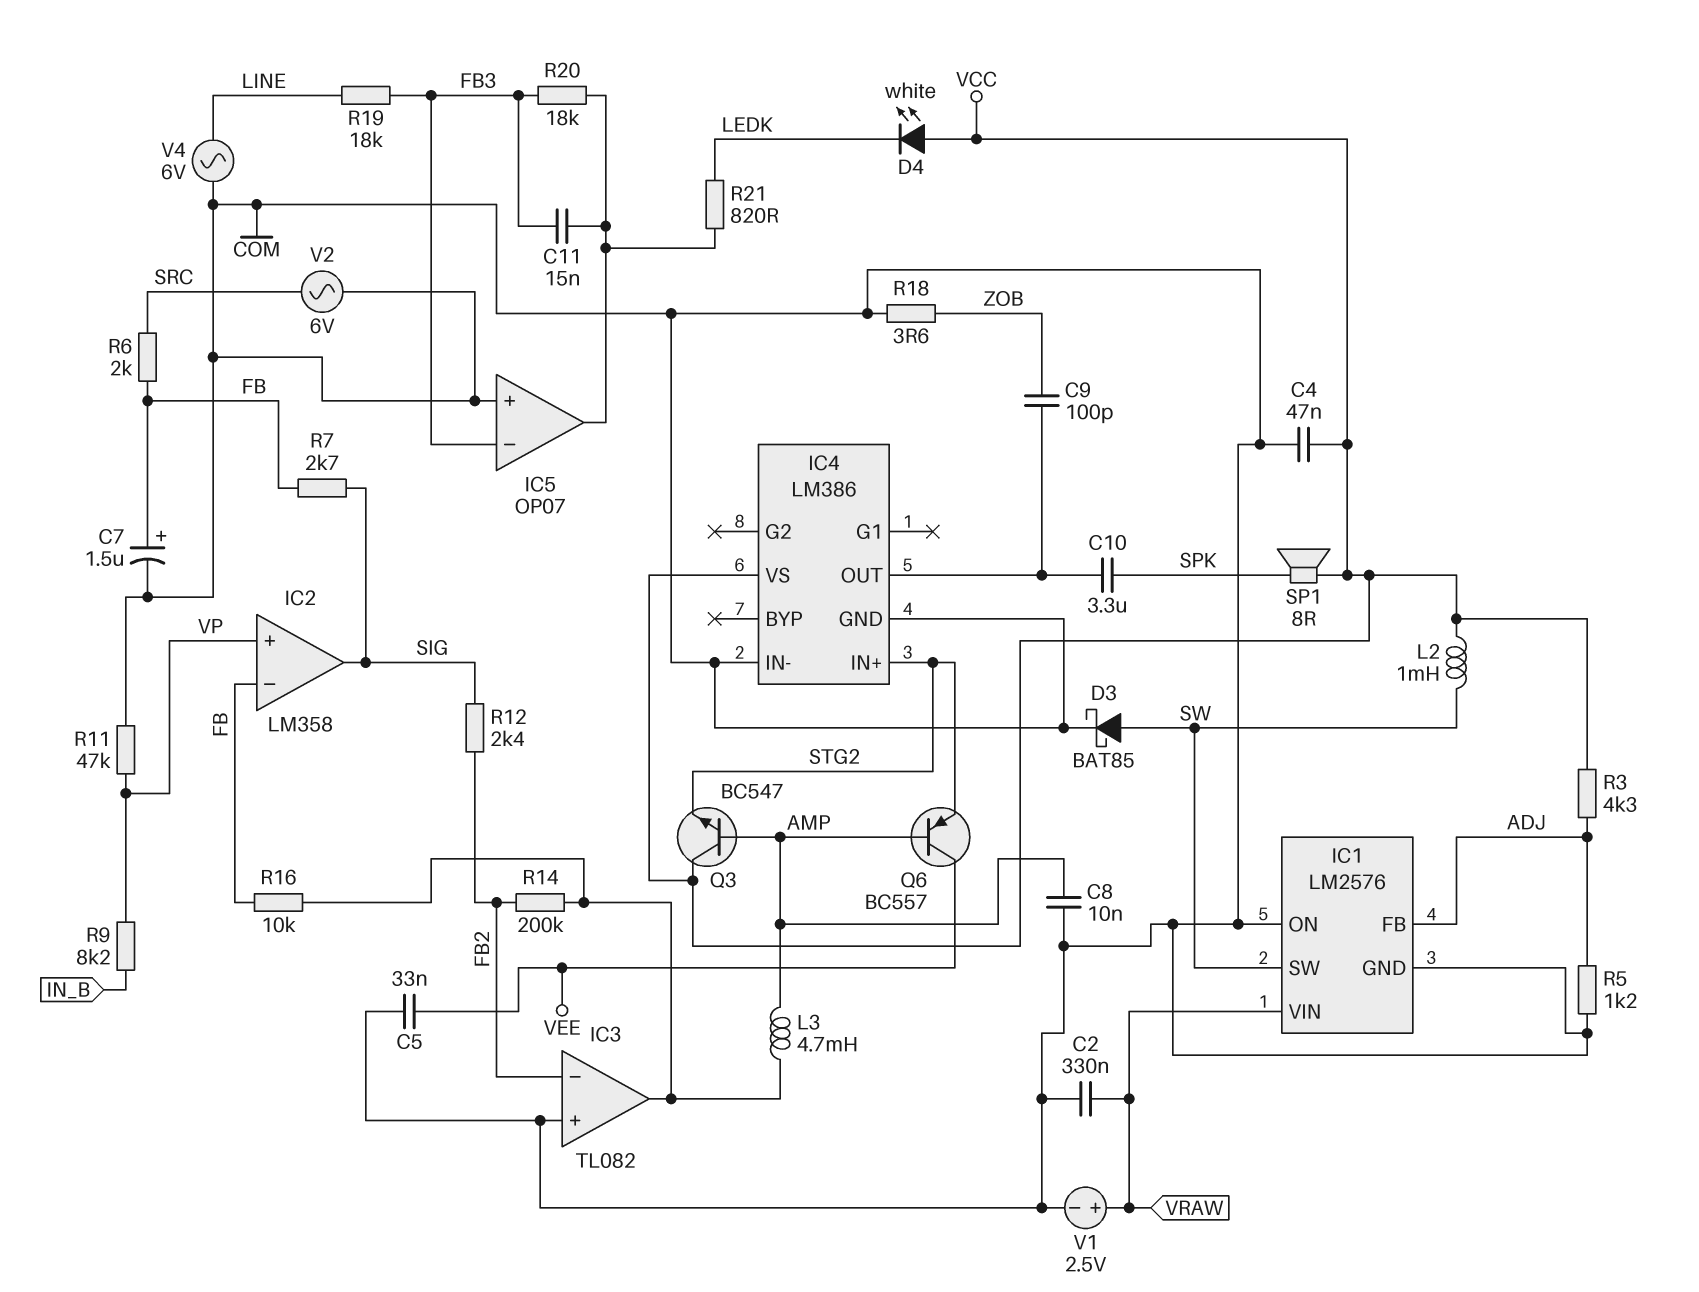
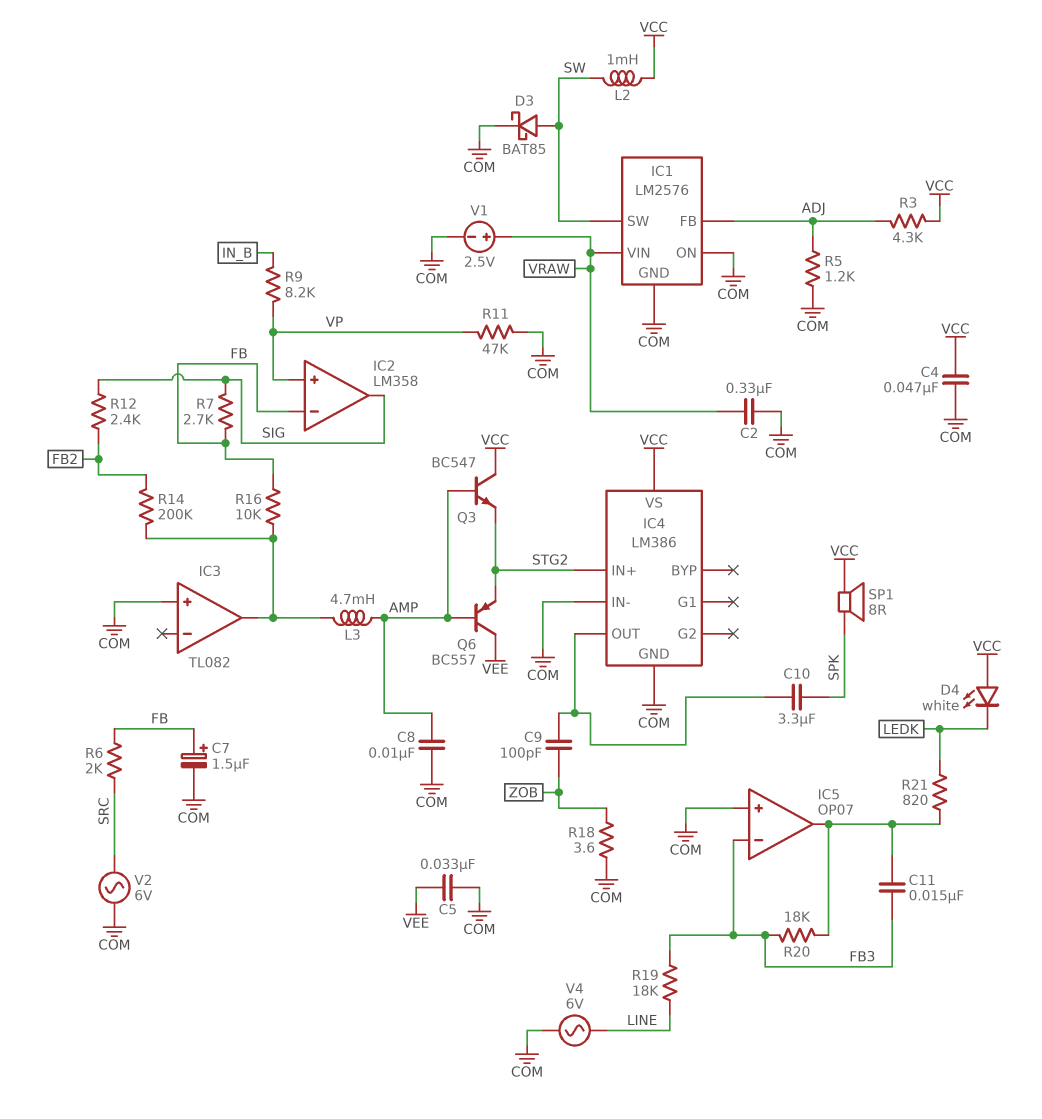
IC3 pin in-: FB2 -> none

